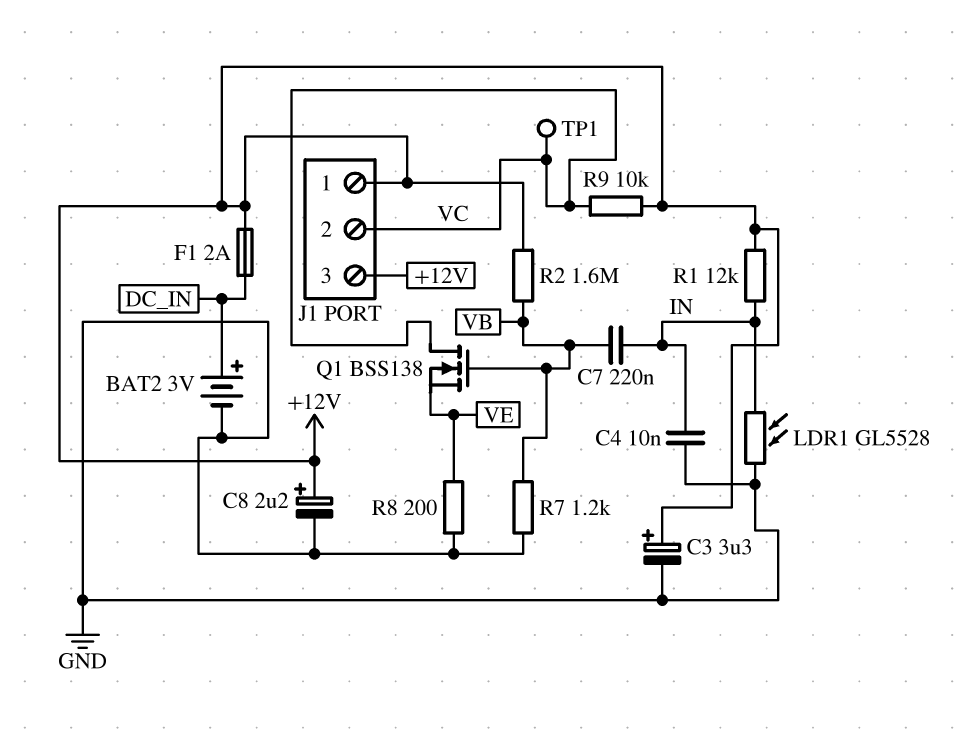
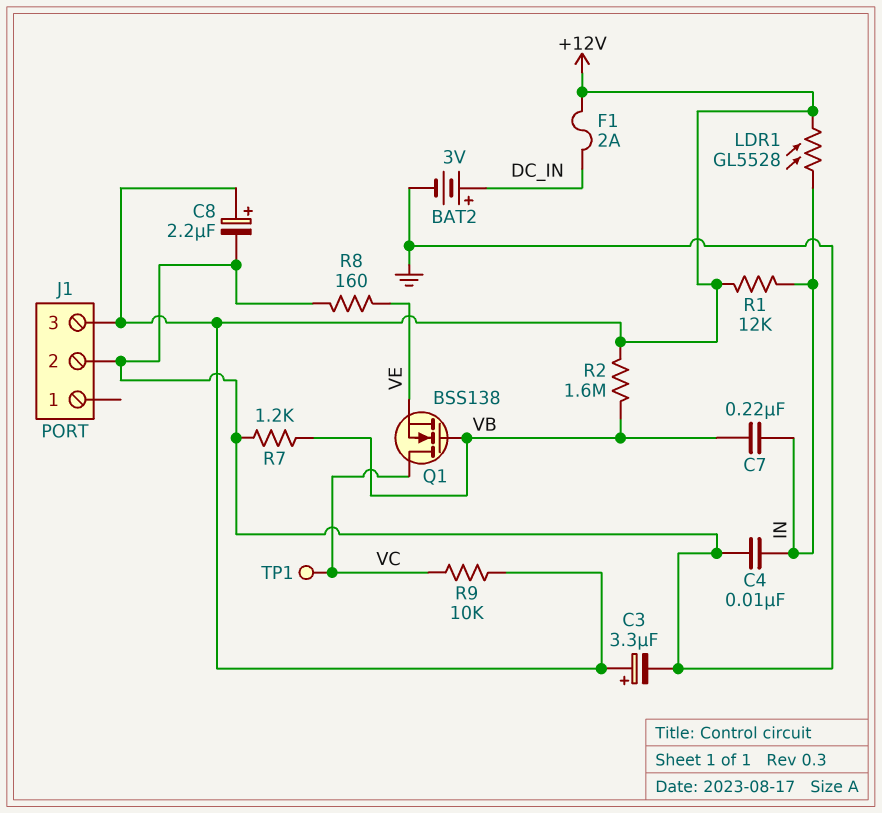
J1 pin 1: +12V -> none
J1 pin 2: VC -> GND
LDR1: GL5528 (GND, IN) -> GL5528 (+12V, IN)
R8: 200 (GND, VE) -> 160 (GND, VE)

